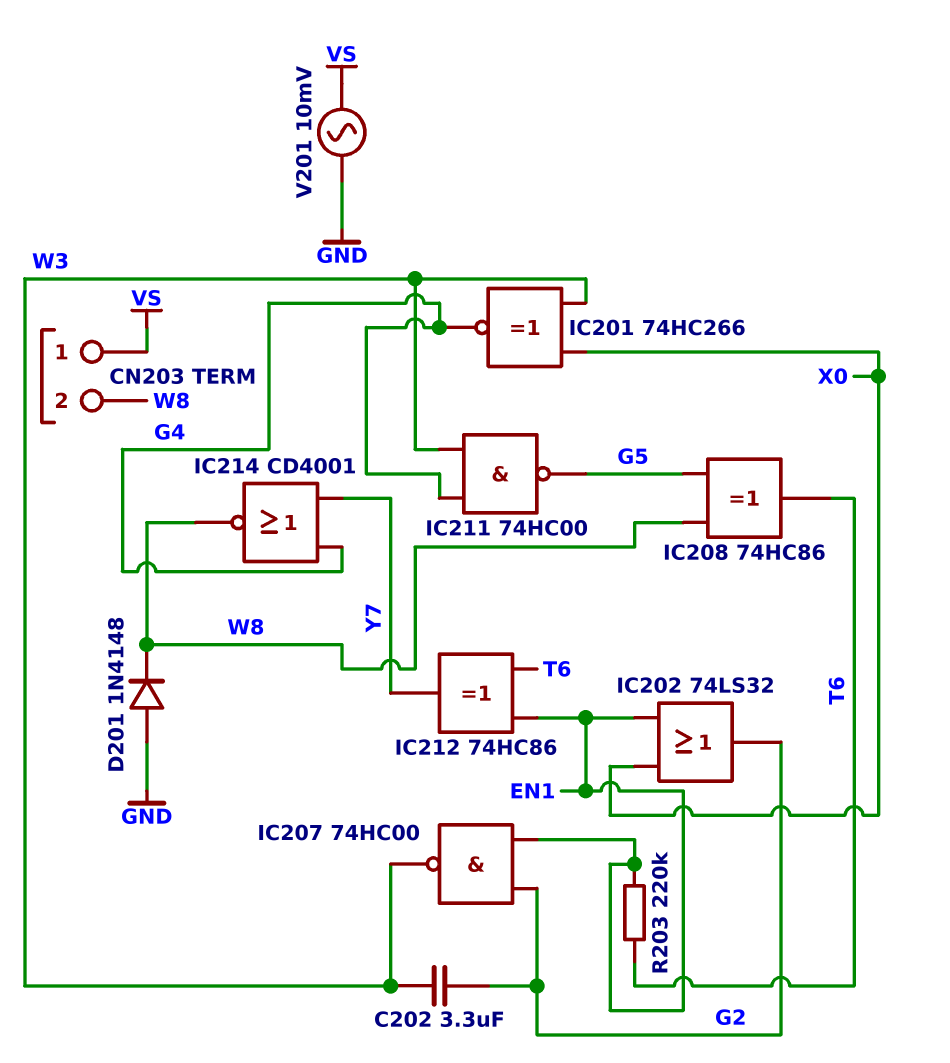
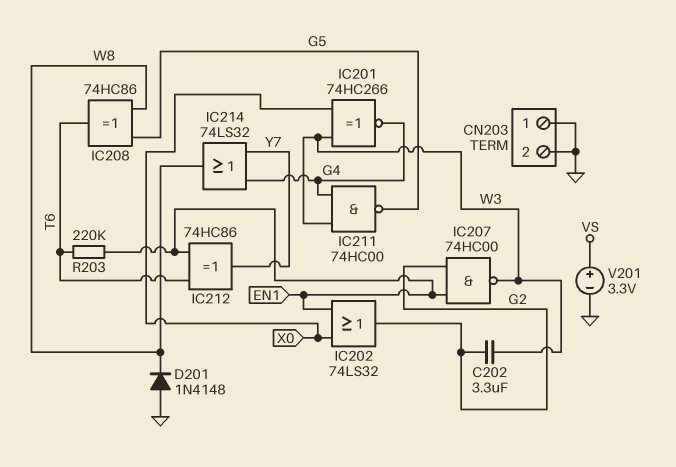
CN203 pin 1: VS -> GND
CN203 pin 2: W8 -> GND
IC214: NOR CD4001 (in G4, in Y7, out W8) -> OR 74LS32 (in G4, in Y7, out W8)
V201: AC 10mV (GND, VS) -> 3.3V (plus VS, minus GND)

